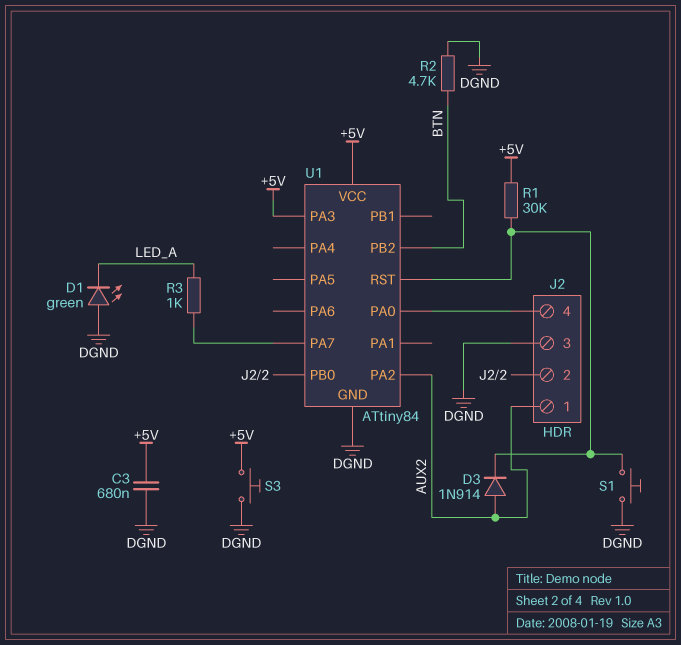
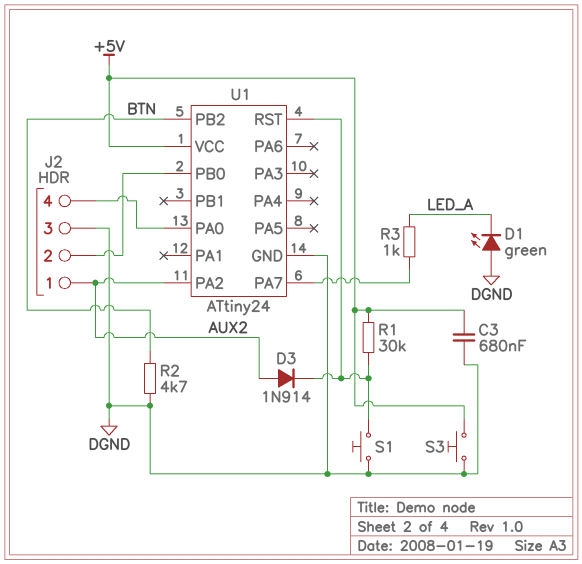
U1: ATtiny84 -> ATtiny24
U1 pin PA3: +5V -> none

